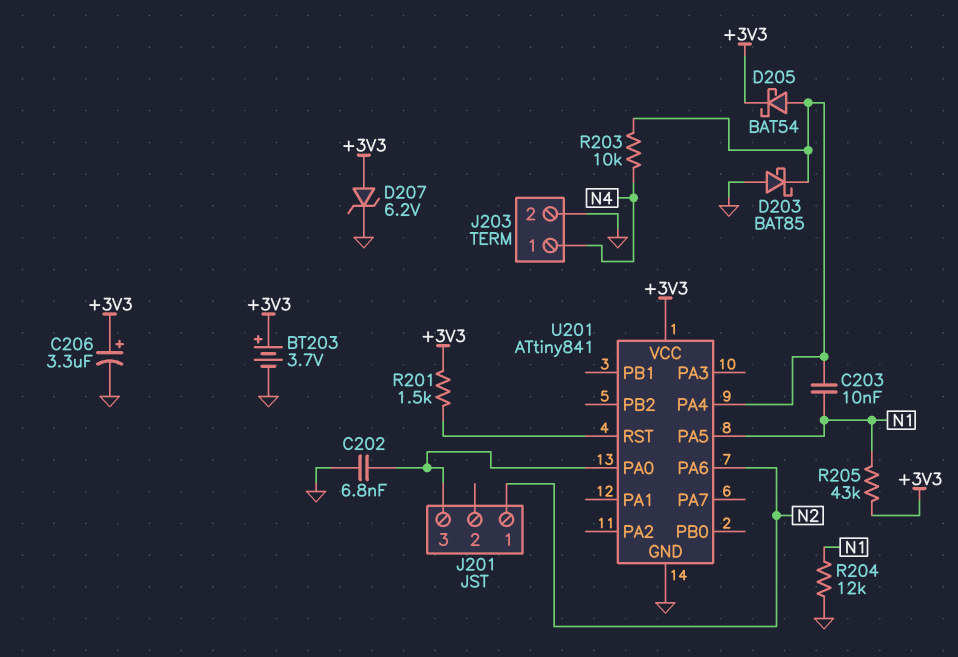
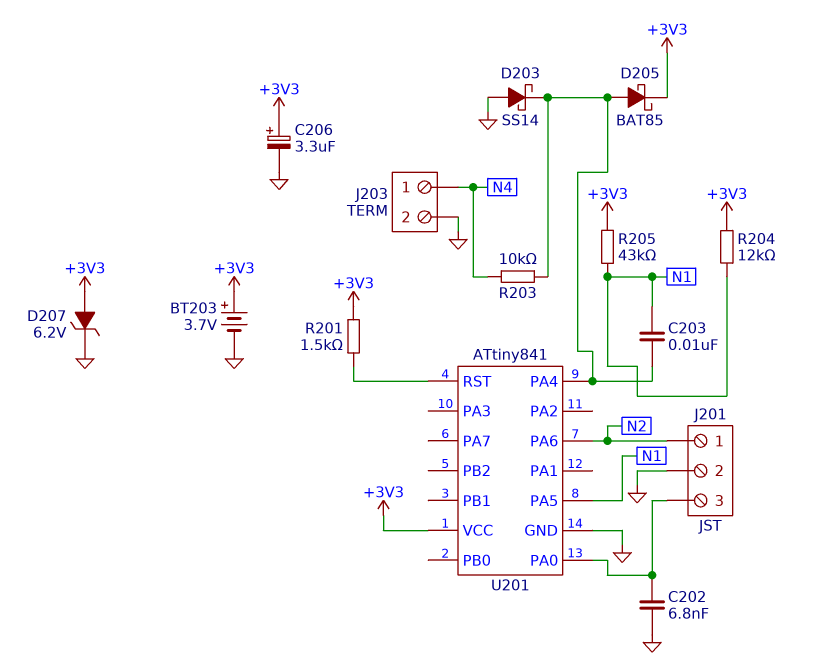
D203: schottky BAT85 (A GND, K U201/PA4) -> schottky SS14 (A GND, K U201/PA4)
D205: schottky BAT54 (A U201/PA4, K +3V3) -> schottky BAT85 (A U201/PA4, K +3V3)
J201 pin 2: none -> GND
R204: 12k (GND, N1) -> 12k (+3V3, N1)

